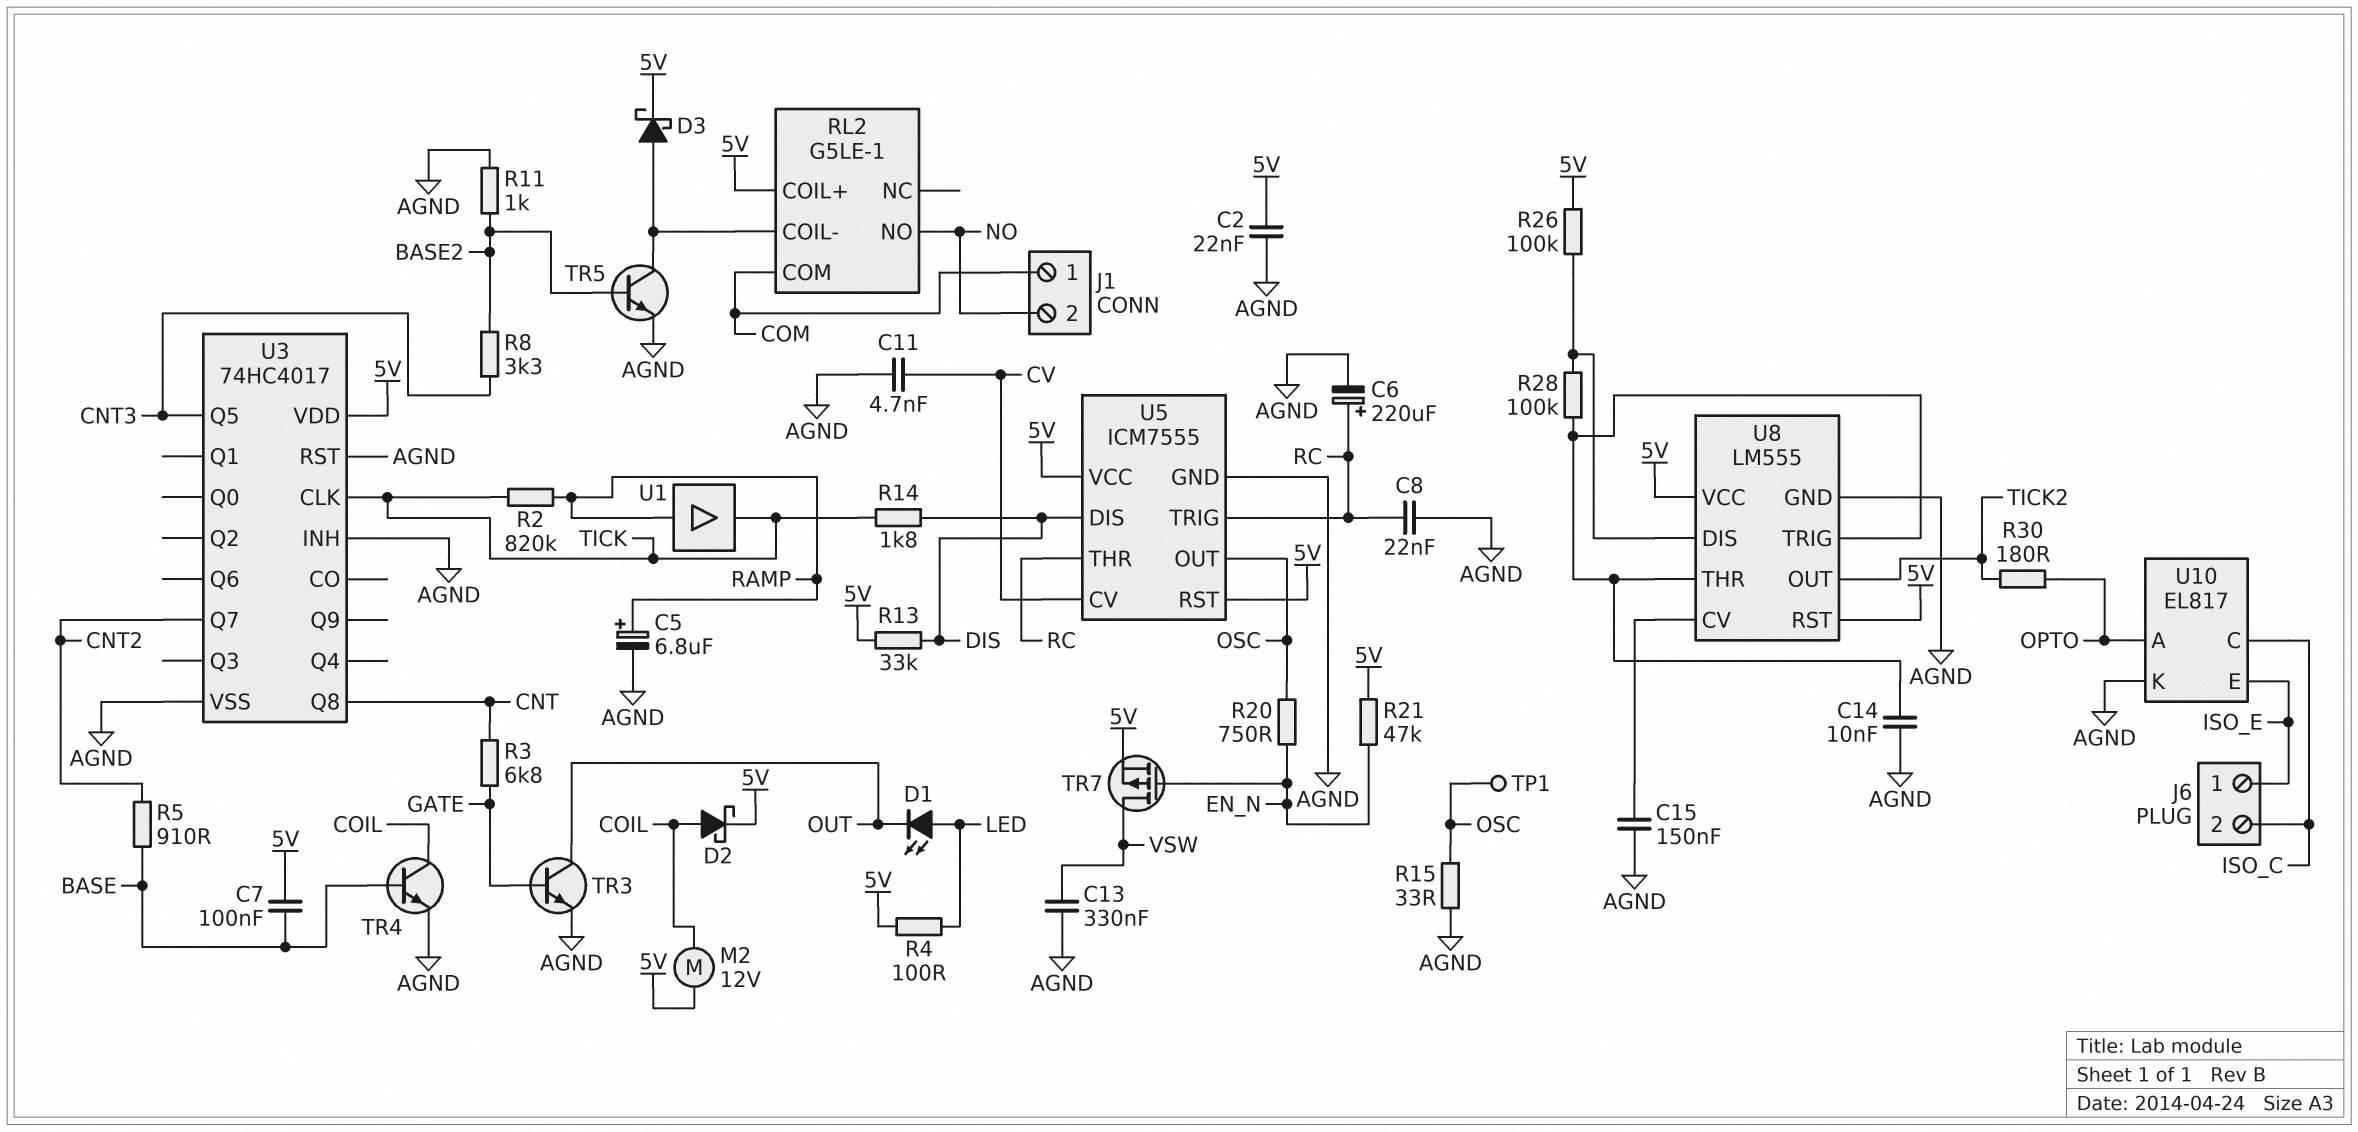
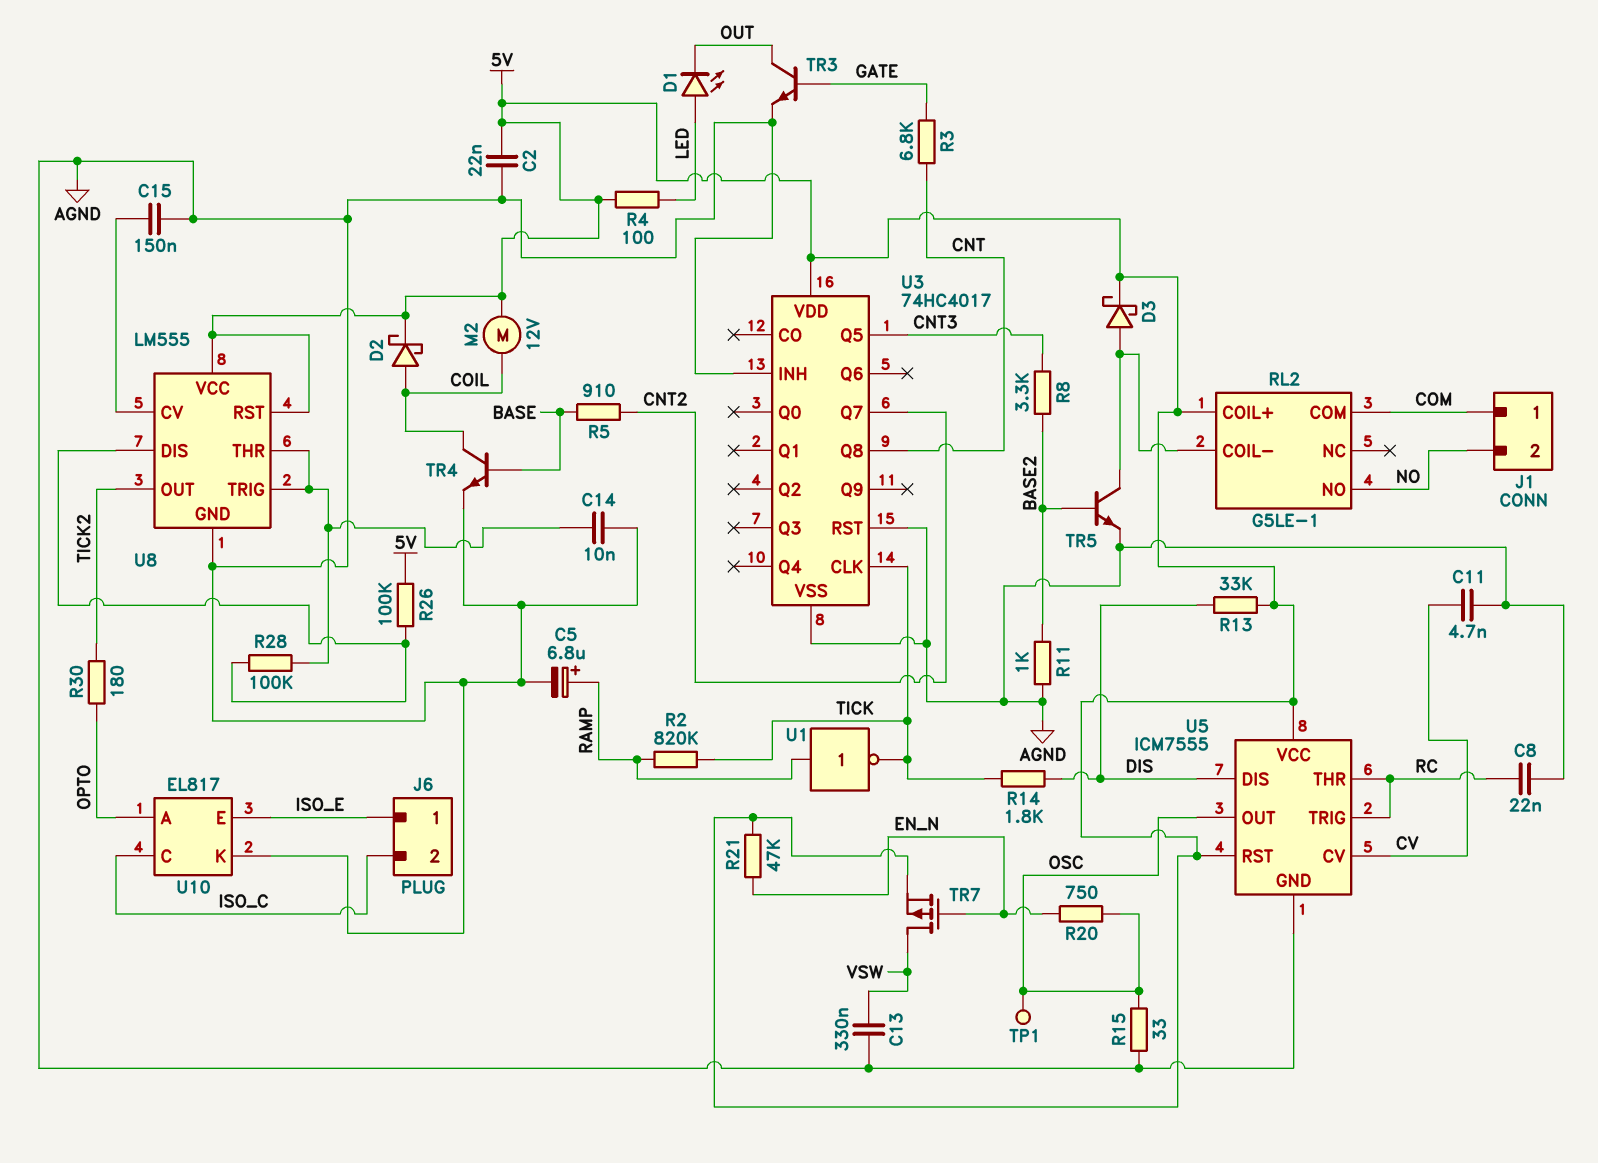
C6: 220uF (plus RC, minus AGND) -> none
C7: 100nF (5V, BASE) -> none
U1: buffer (in RAMP, out TICK) -> NOT (in RAMP, out TICK)

